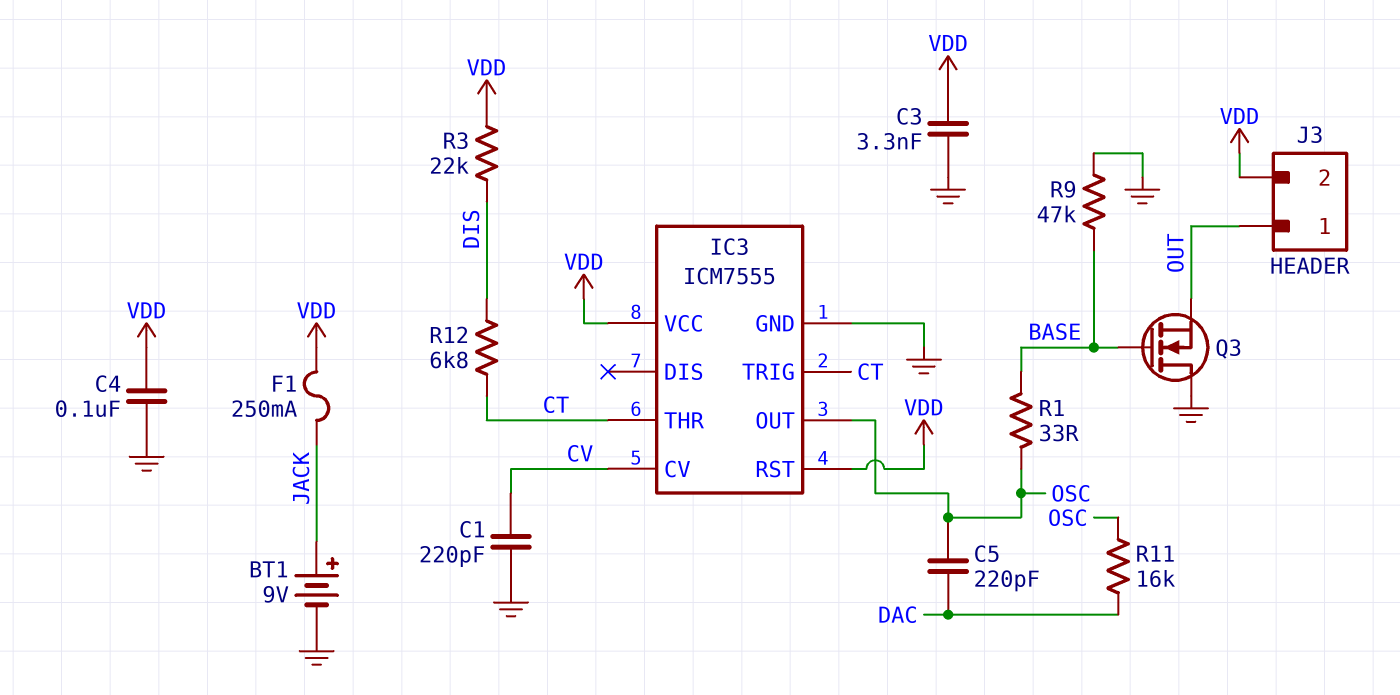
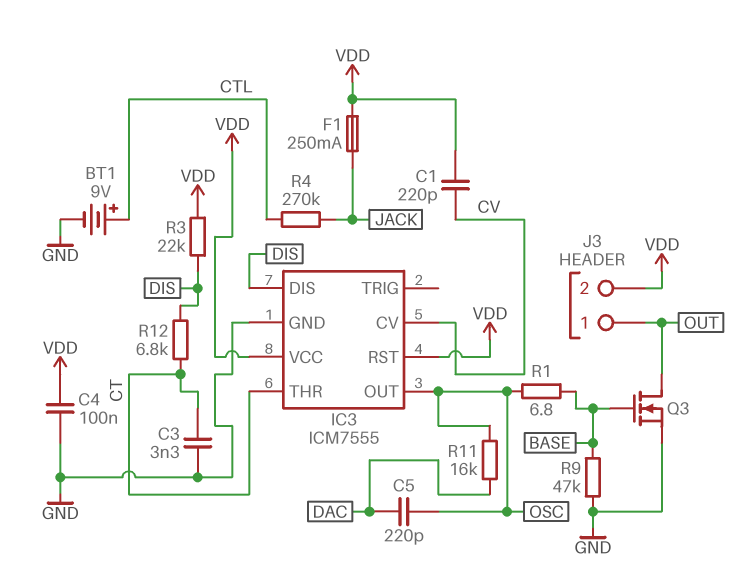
BT1: 9V (plus JACK, minus GND) -> 9V (plus CTL, minus GND)
C1: 220pF (CV, GND) -> 220pF (CV, VDD)
C3: 3.3nF (GND, VDD) -> 3.3nF (CT, GND)
IC3 pin DIS: none -> DIS
IC3 pin TRIG: CT -> none
Q3: NMOS (G BASE, D GND, S OUT) -> NMOS (G BASE, D OUT, S GND)
R1: 33 (BASE, OSC) -> 6.8 (BASE, OSC)
R4: none -> 270k (CTL, JACK)

